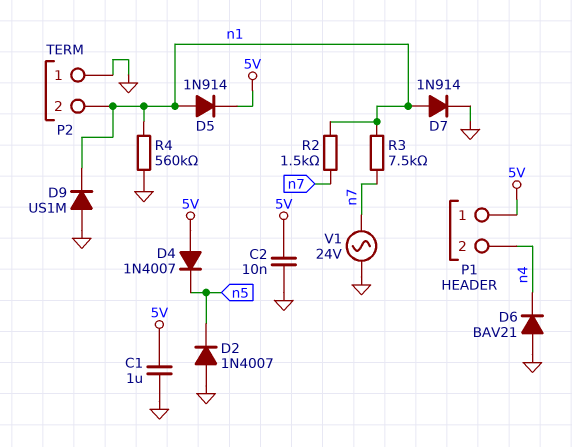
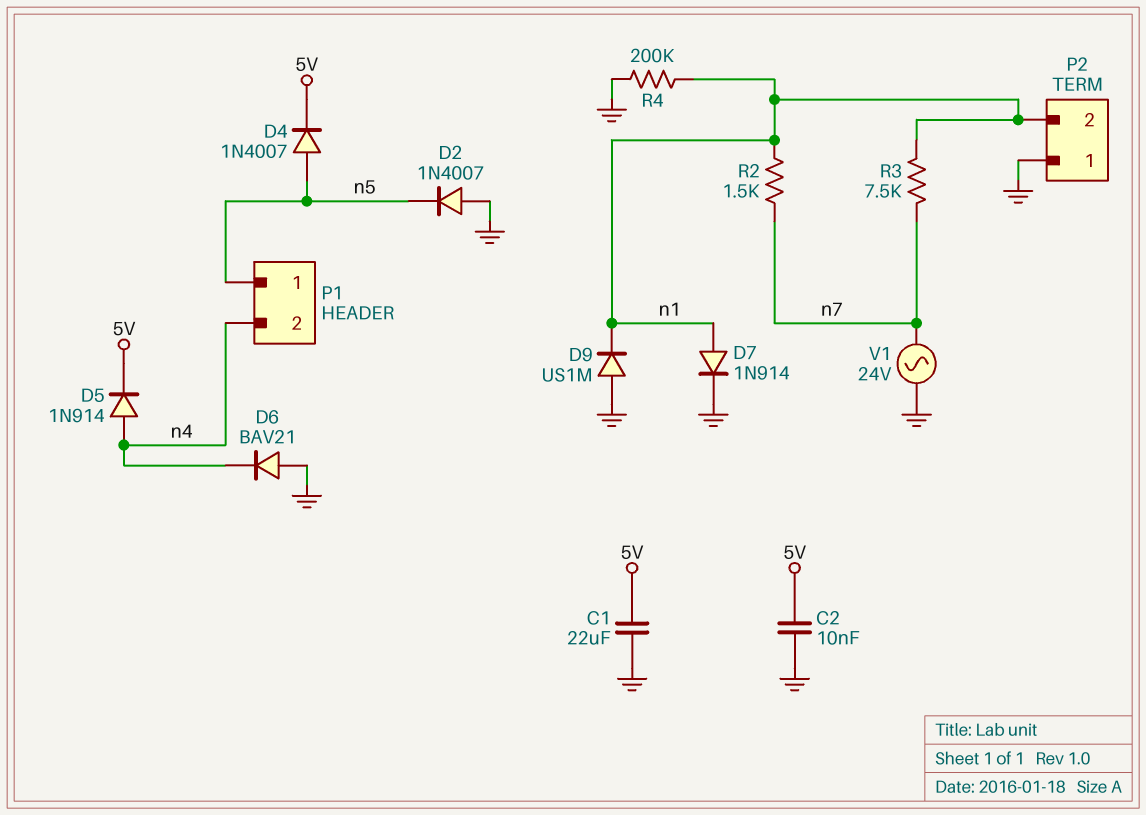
C1: 1uF (5V, GND) -> 22uF (5V, GND)
D4: diode 1N4007 (A 5V, K n5) -> diode 1N4007 (A n5, K 5V)
D5: diode 1N914 (A n1, K 5V) -> diode 1N914 (A n4, K 5V)
P1 pin 1: 5V -> n5
R4: 560k (GND, n1) -> 200k (GND, n1)

